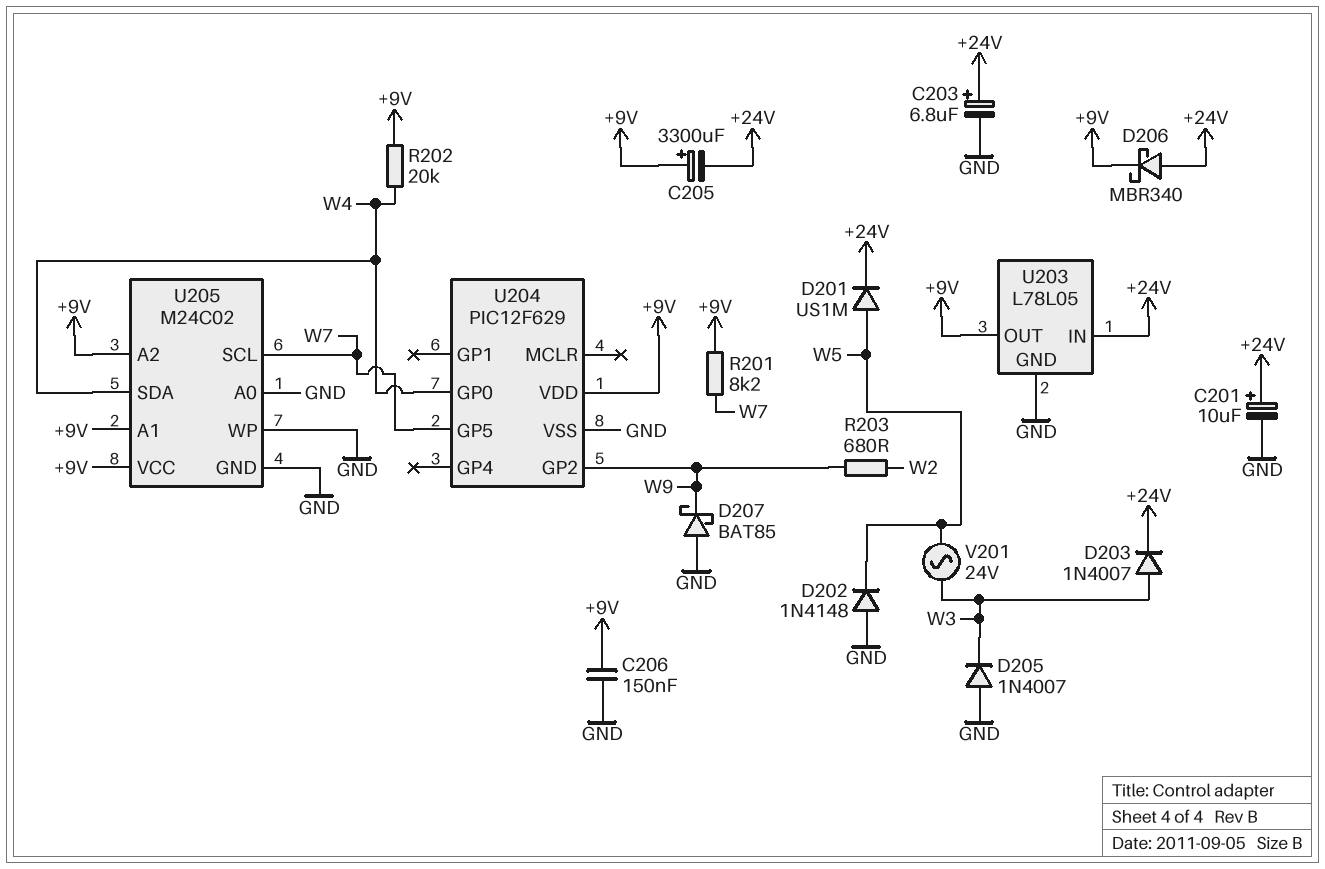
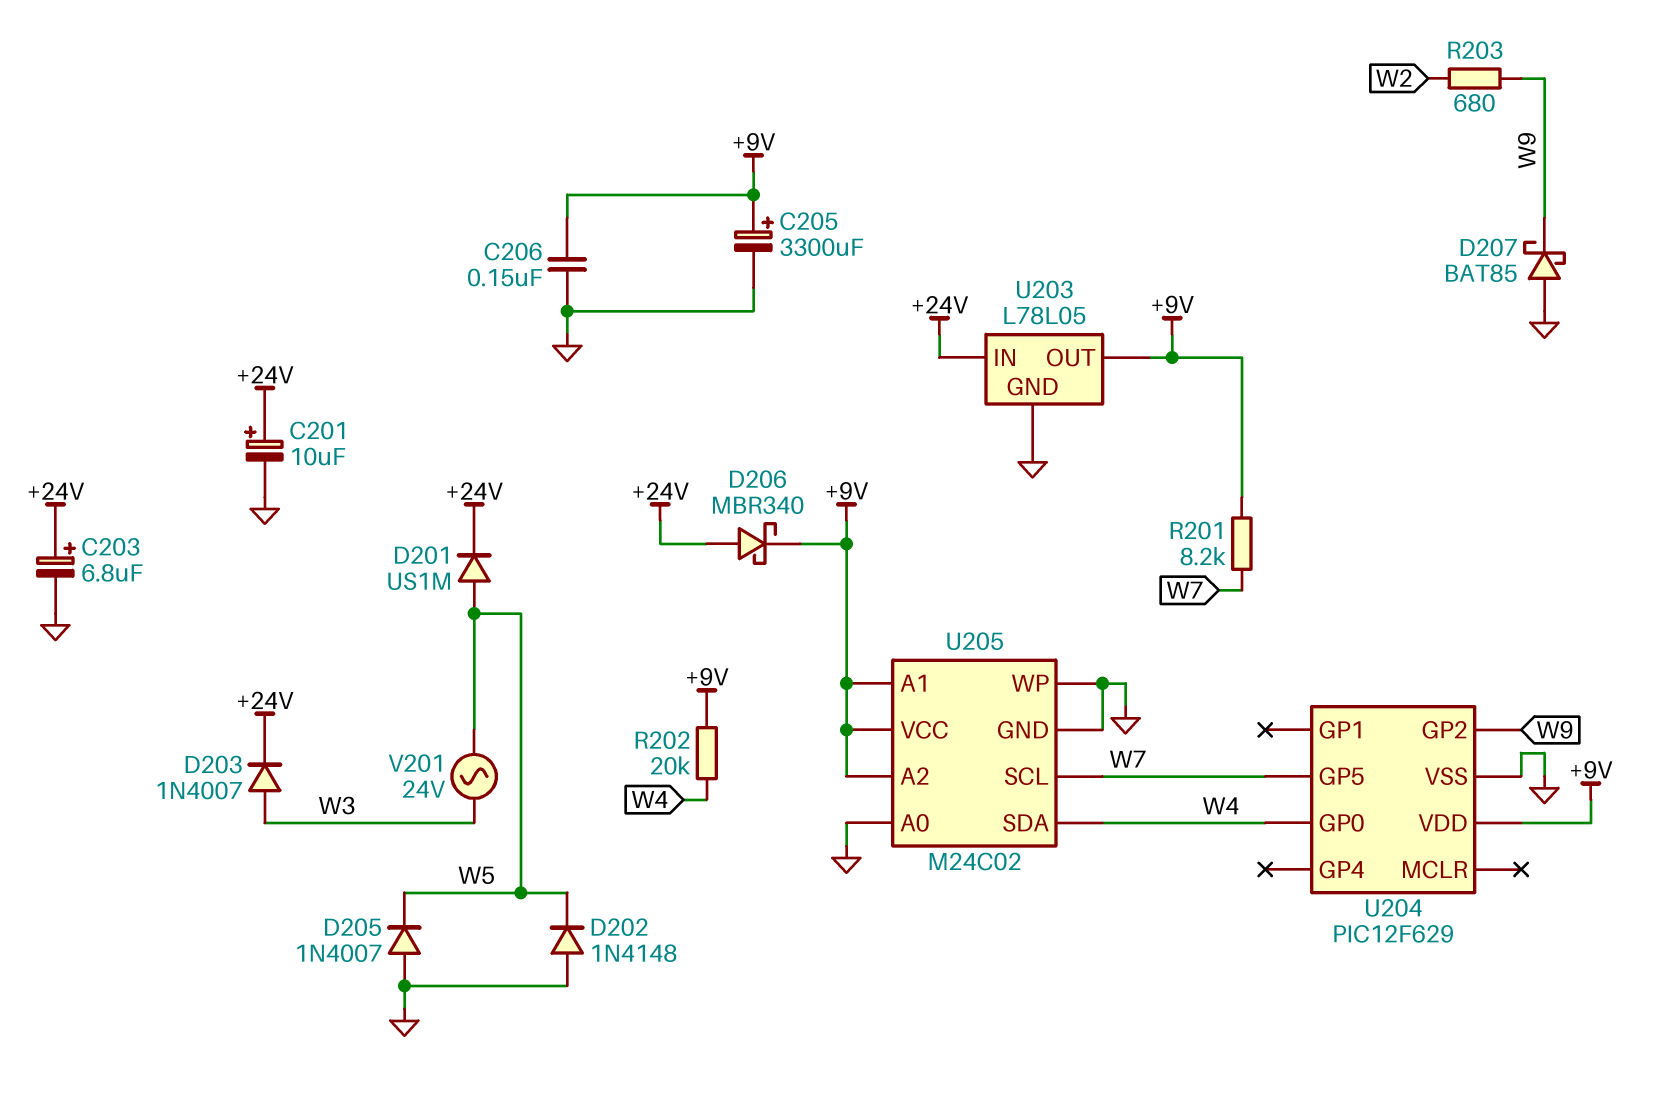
C205: 3300uF (plus +9V, minus +24V) -> 3300uF (plus +9V, minus GND)
D205: diode 1N4007 (A GND, K W3) -> diode 1N4007 (A GND, K W5)

